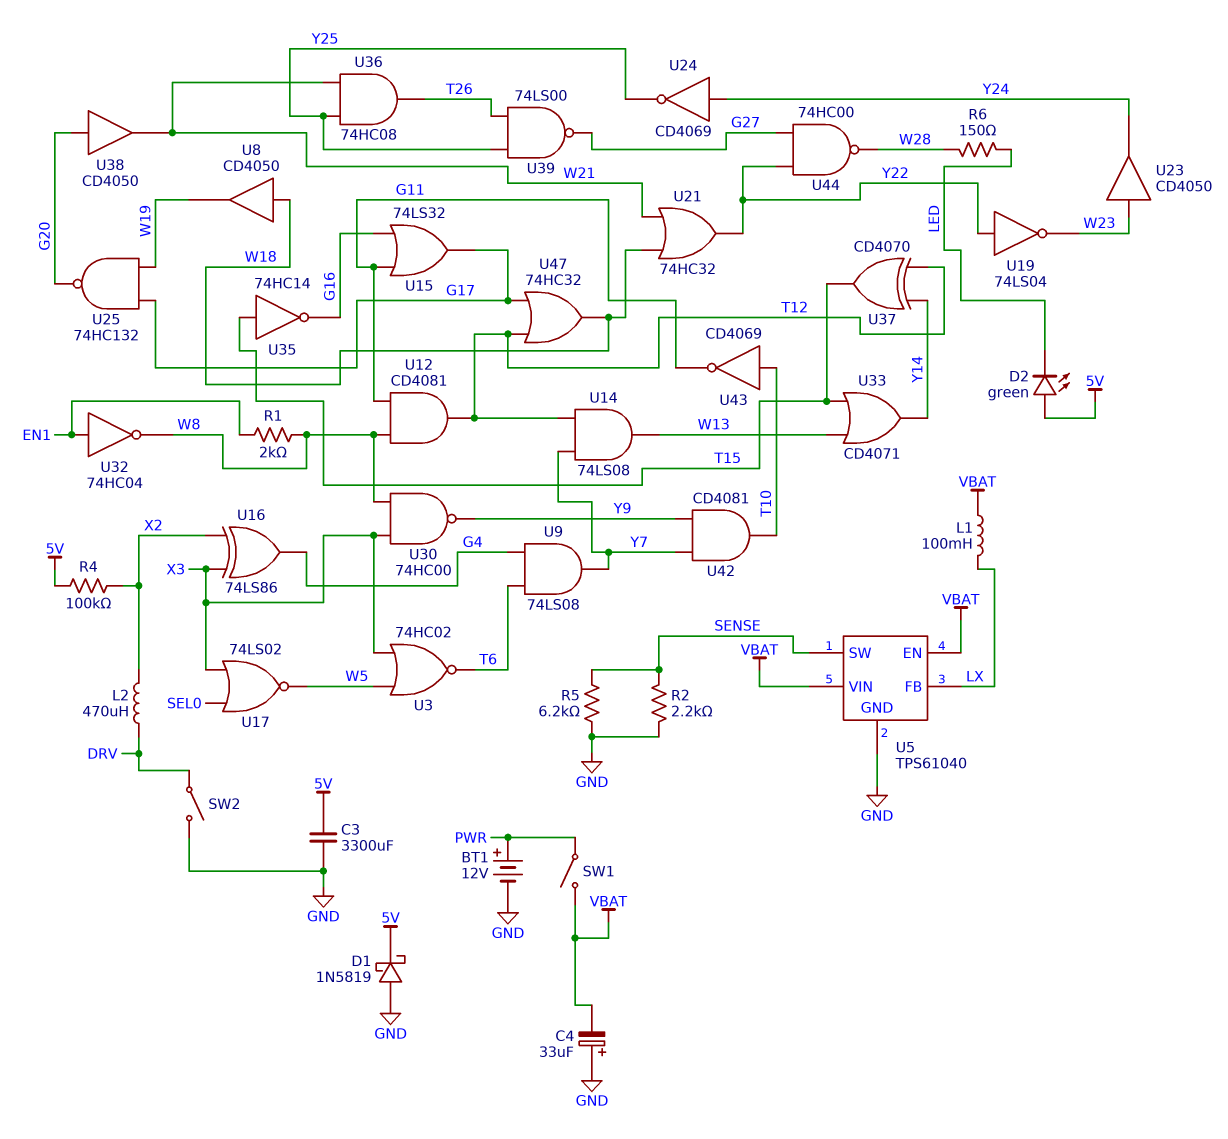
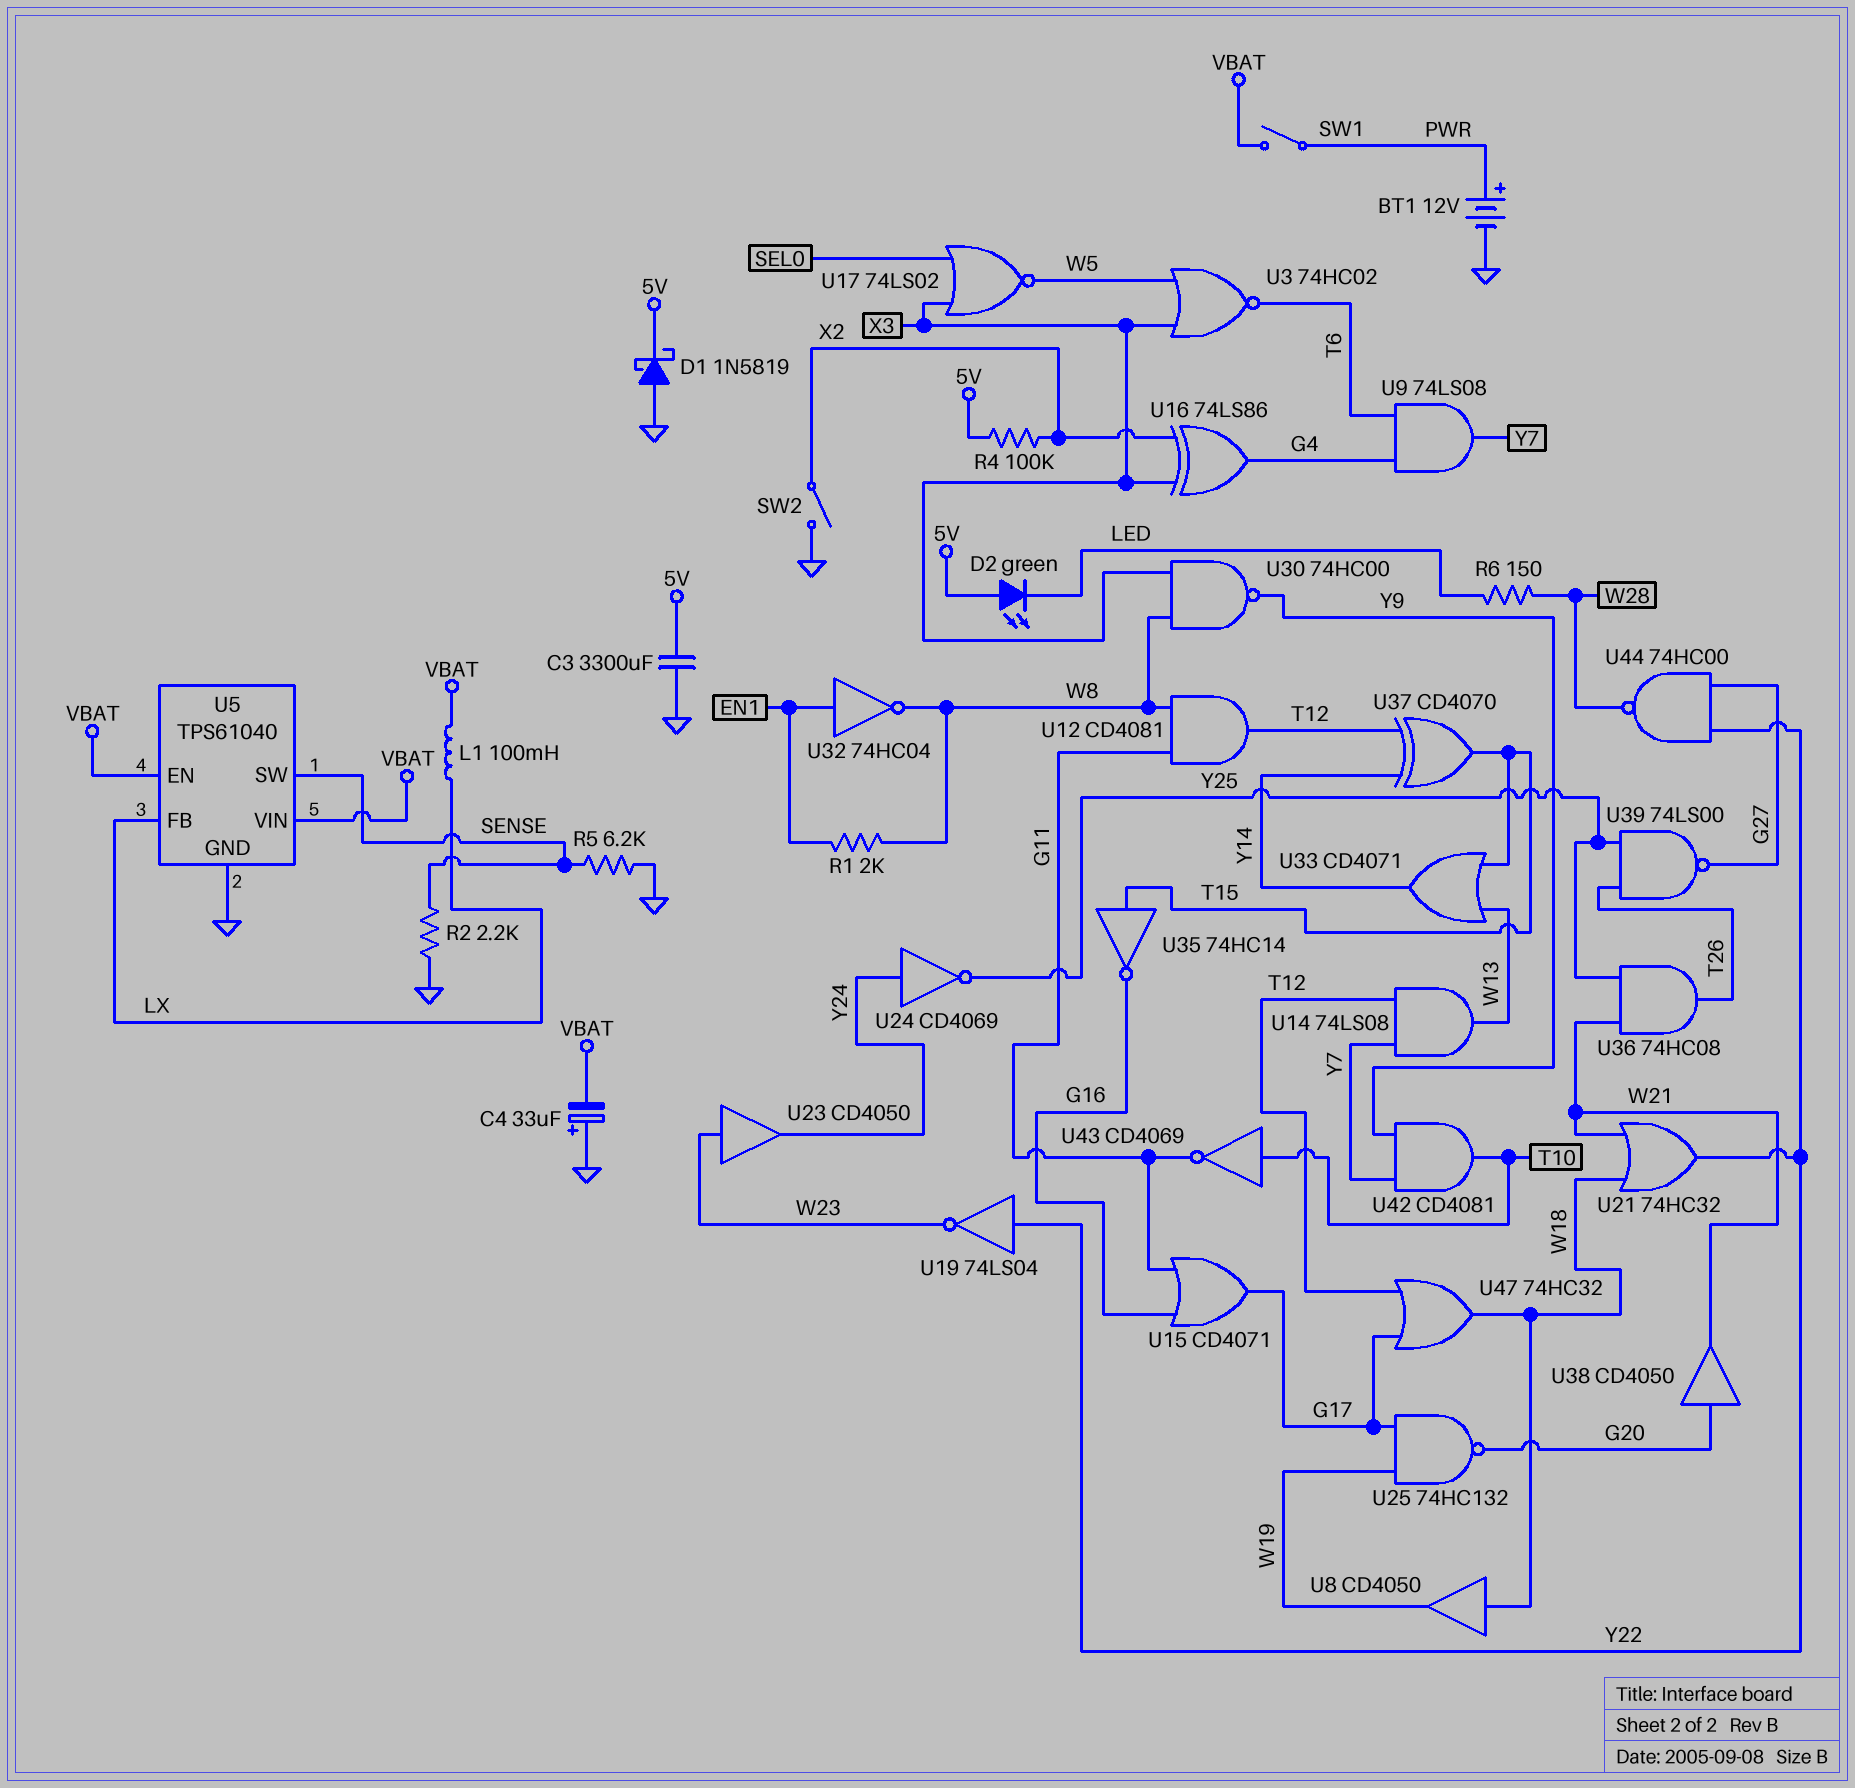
L2: 470uH (DRV, X2) -> none
SW2: switch (DRV, GND) -> switch (GND, X2)
U15: OR 74LS32 (in G11, in G16, out G17) -> OR CD4071 (in G11, in G16, out G17)

